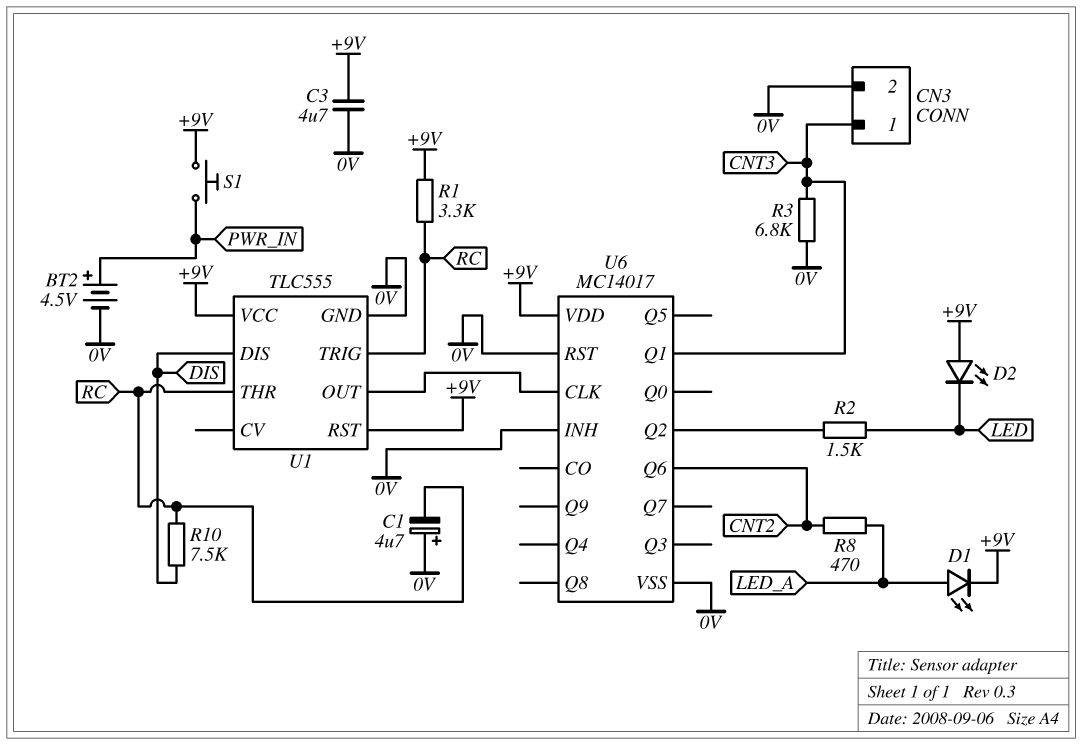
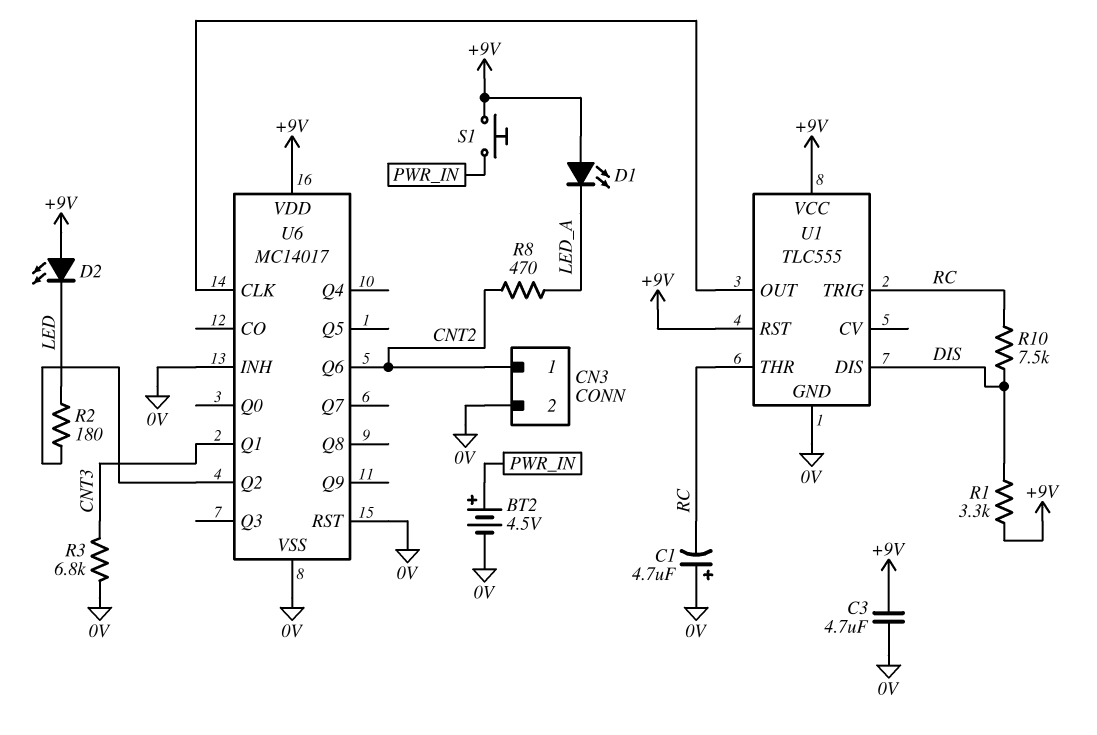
CN3 pin 1: CNT3 -> CNT2
D1: LED (A LED_A, K +9V) -> LED (A +9V, K LED_A)
R1: 3.3k (+9V, RC) -> 3.3k (+9V, DIS)
R2: 1.5k (LED, U6/Q2) -> 180 (LED, U6/Q2)

